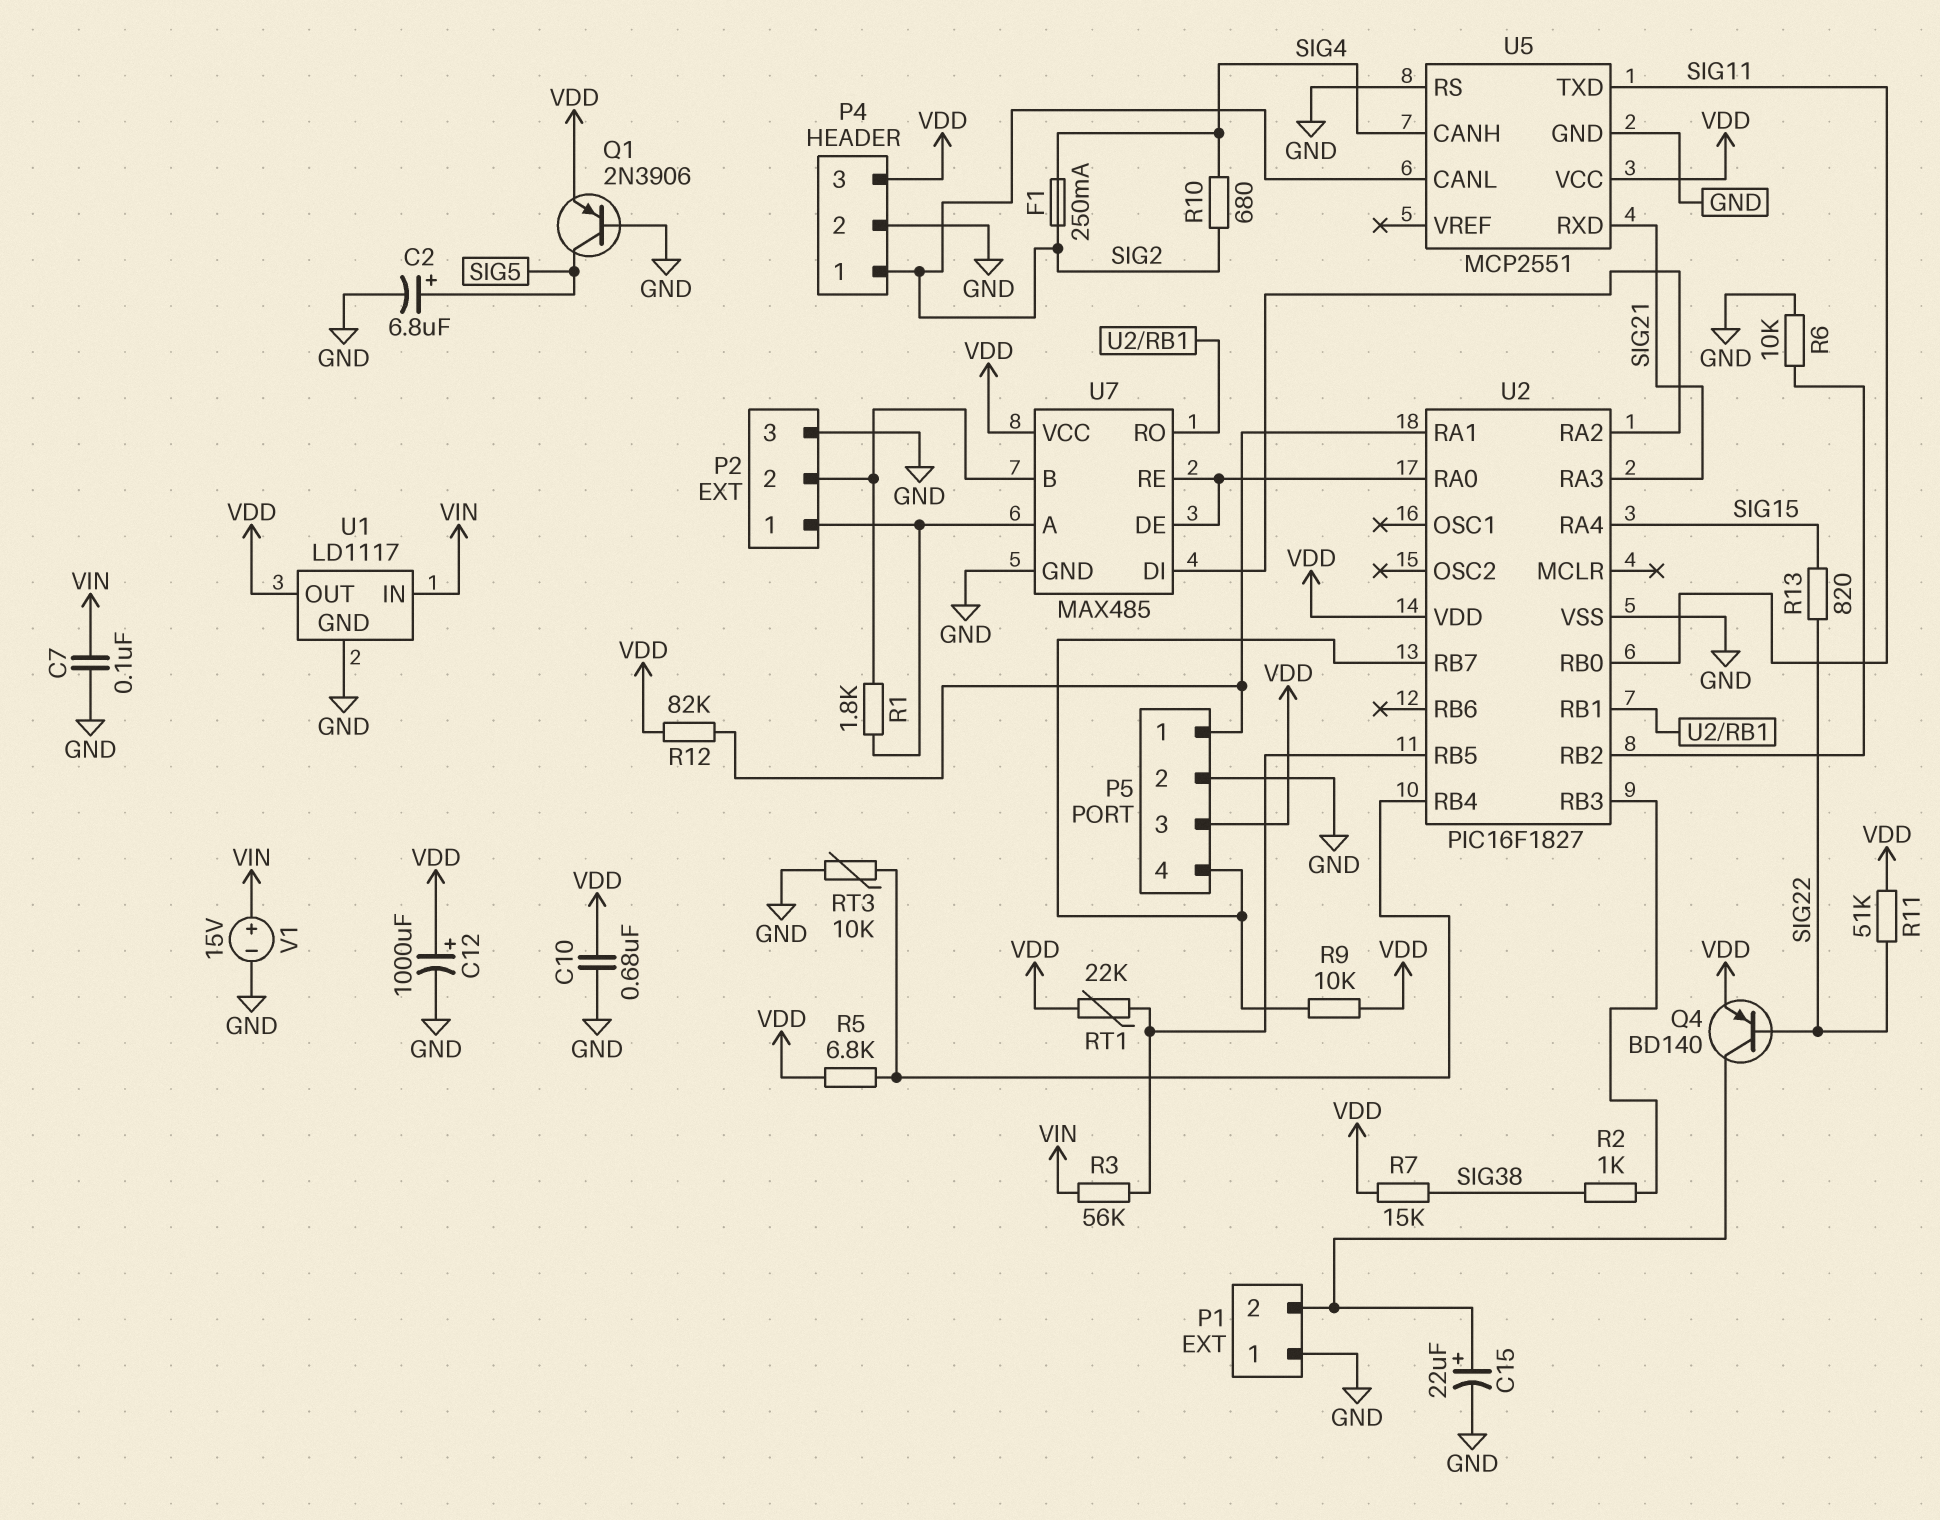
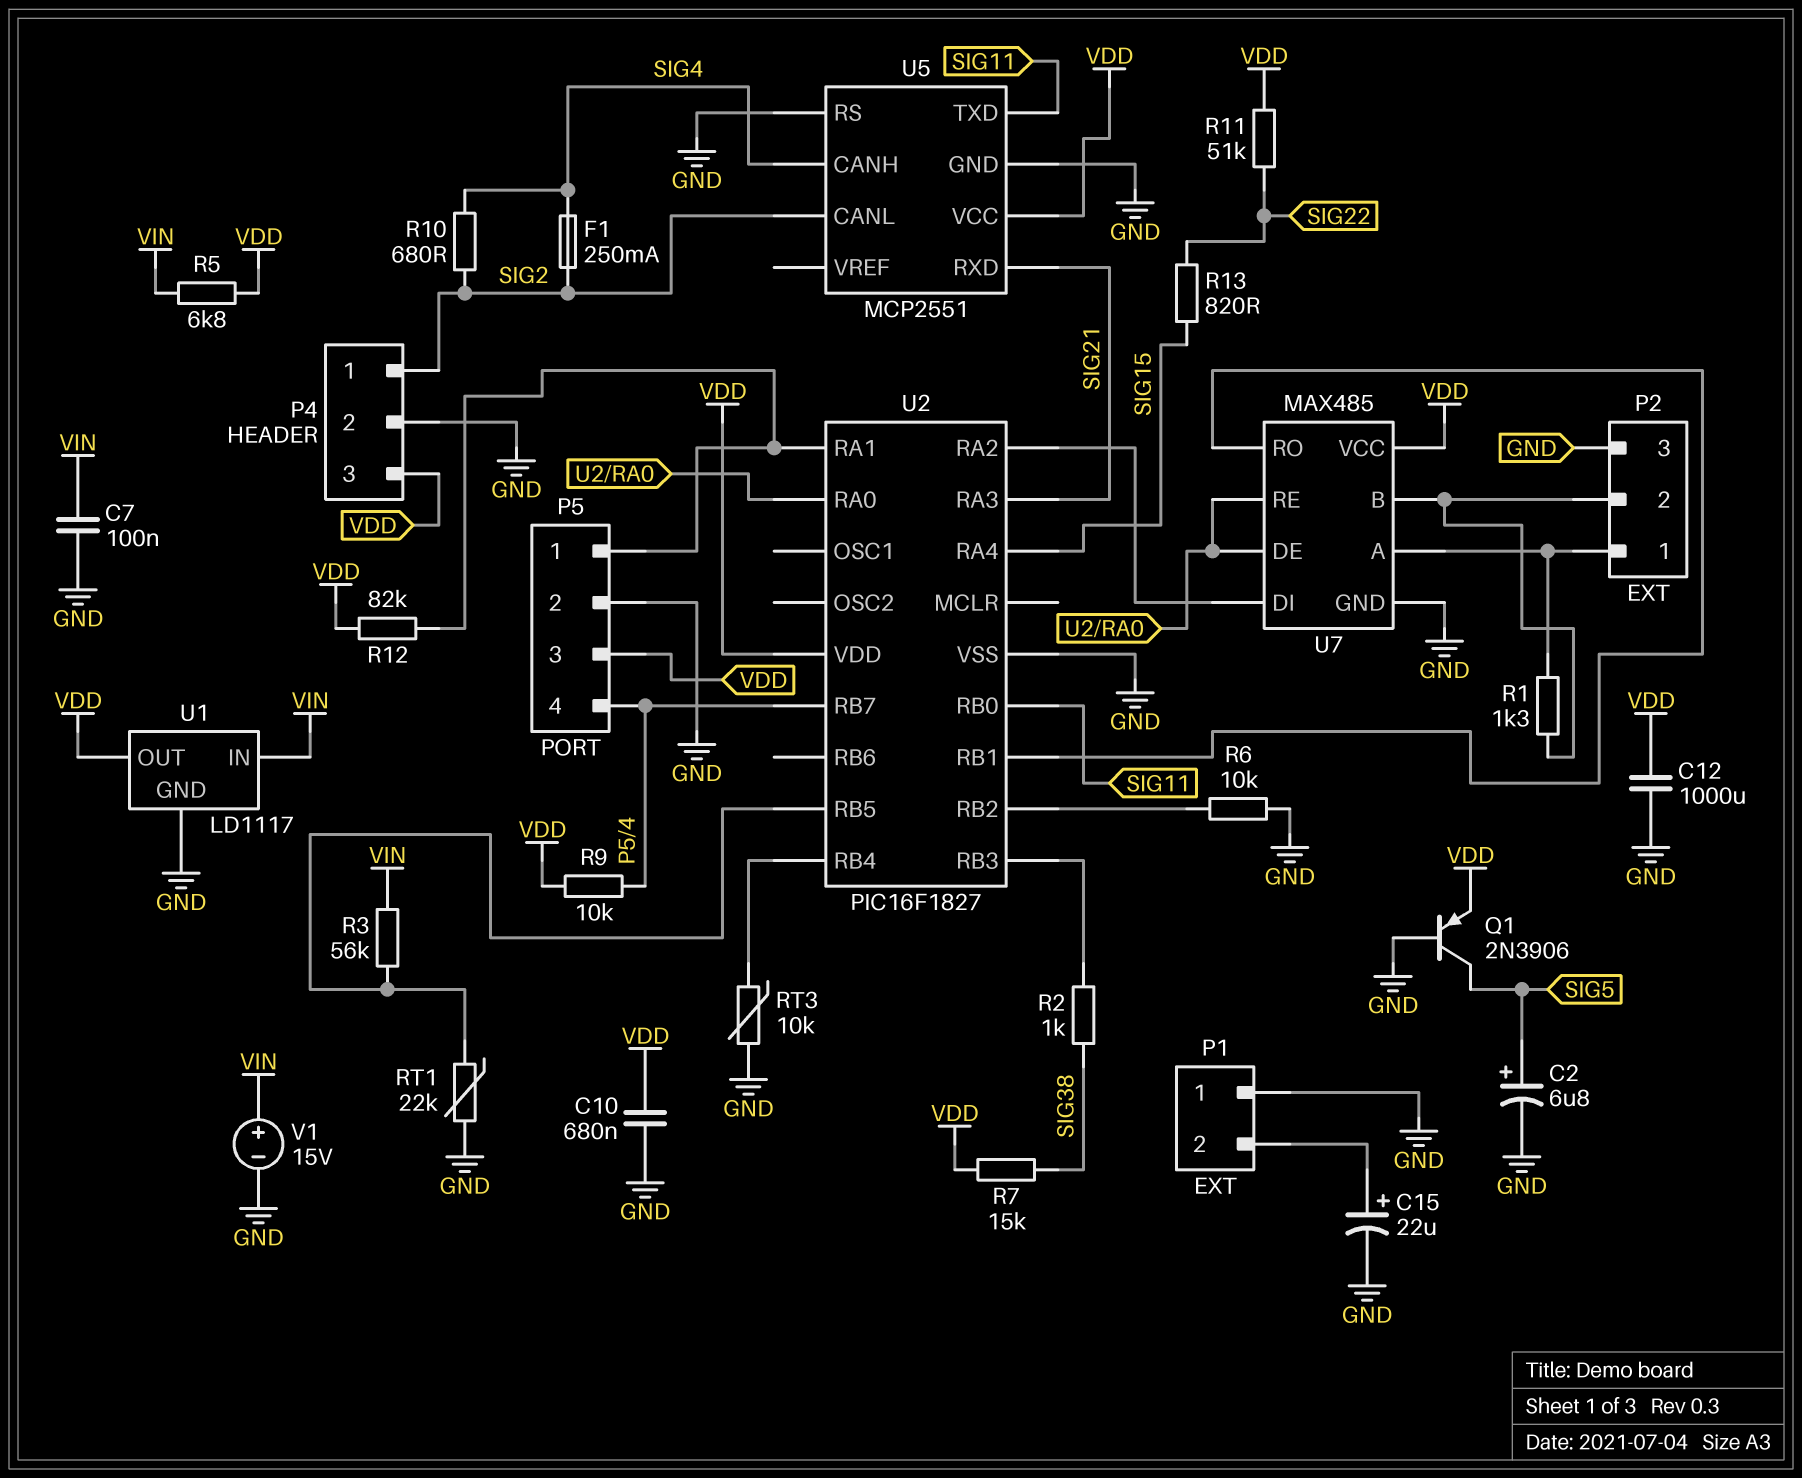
C12: 1000uF (plus VDD, minus GND) -> 1000uF (GND, VDD)
Q4: PNP BD140 (B SIG22, C P1/2, E VDD) -> none
R1: 1.8k (P2/1, P2/2) -> 1.3k (P2/1, P2/2)
R5: 6.8k (U2/RB4, VDD) -> 6.8k (VDD, VIN)
RT1: 22k (U2/RB5, VDD) -> 22k (GND, U2/RB5)

